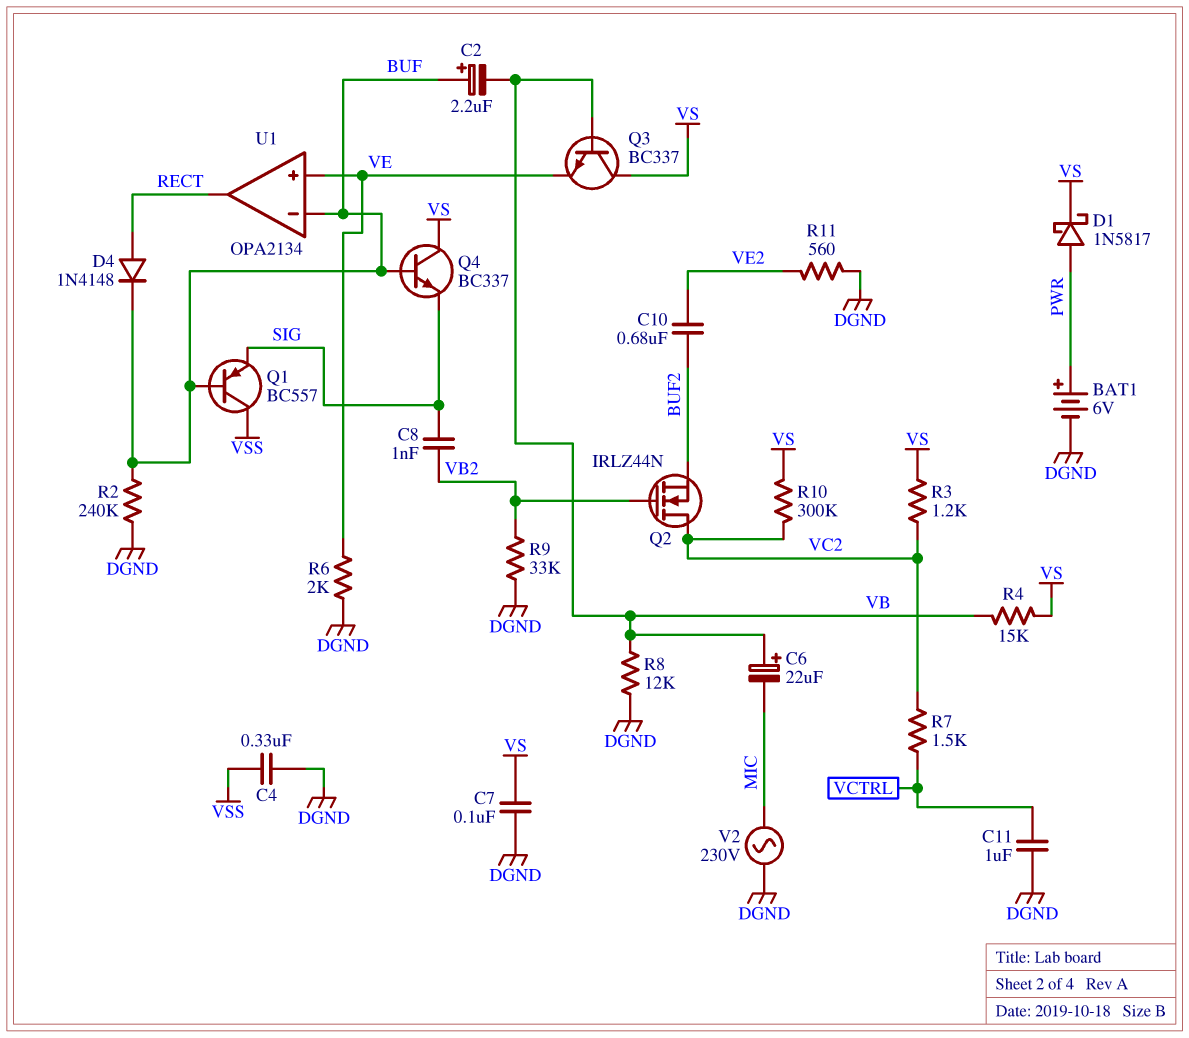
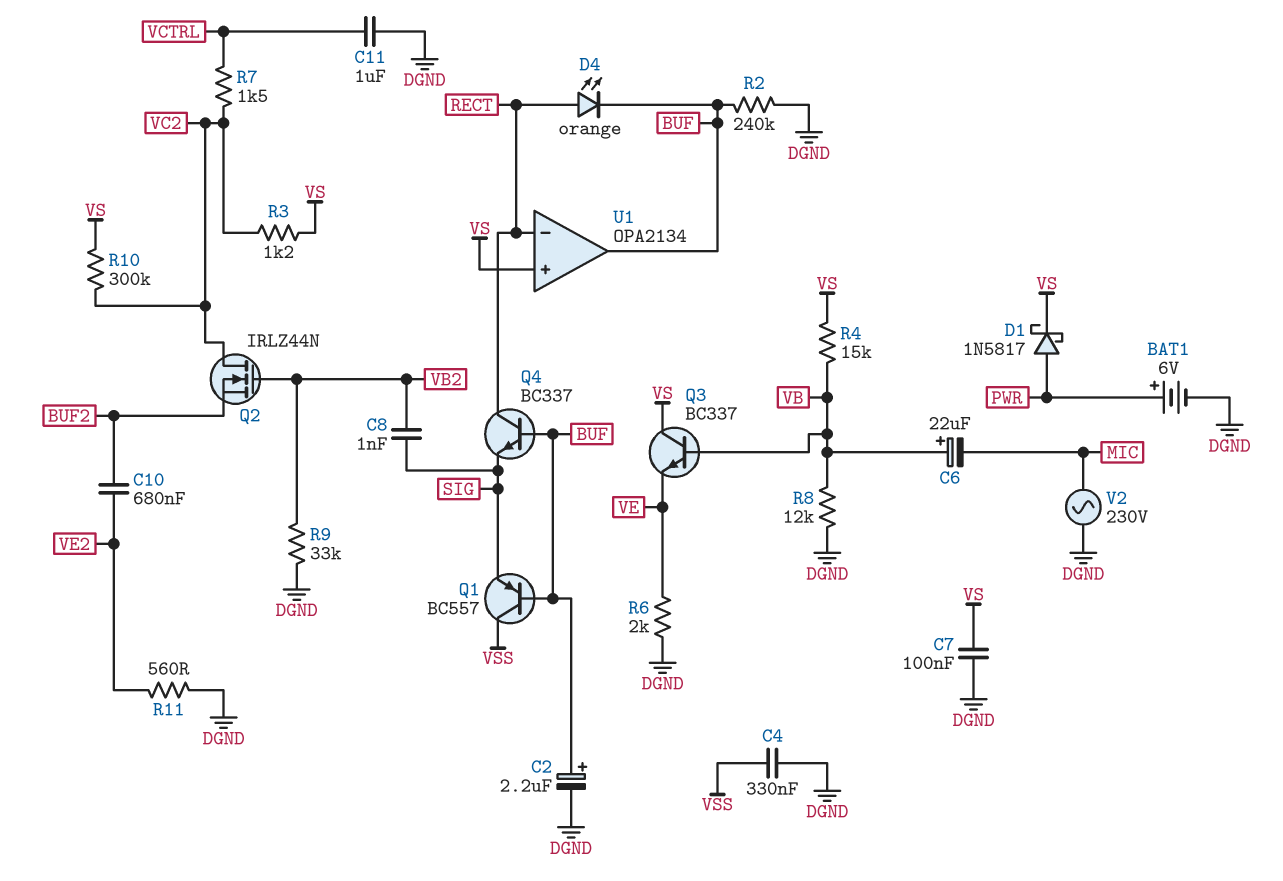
C2: 2.2uF (plus BUF, minus VB) -> 2.2uF (plus BUF, minus DGND)
D4: diode 1N4148 (A RECT, K BUF) -> LED orange (A RECT, K BUF)
Q4: NPN BC337 (B BUF, C VS, E SIG) -> NPN BC337 (B BUF, C RECT, E SIG)
U1 pin in+: VE -> VS
U1 pin in-: BUF -> RECT
U1 pin out: RECT -> BUF

